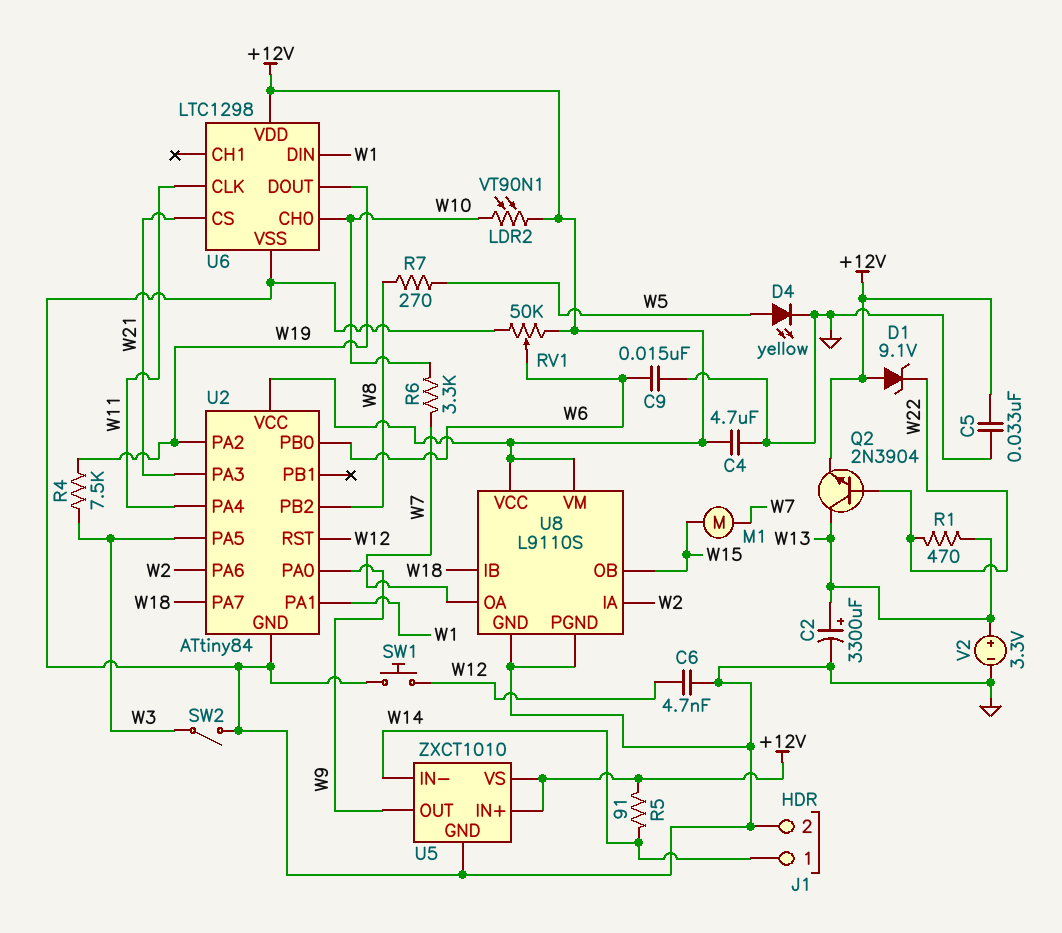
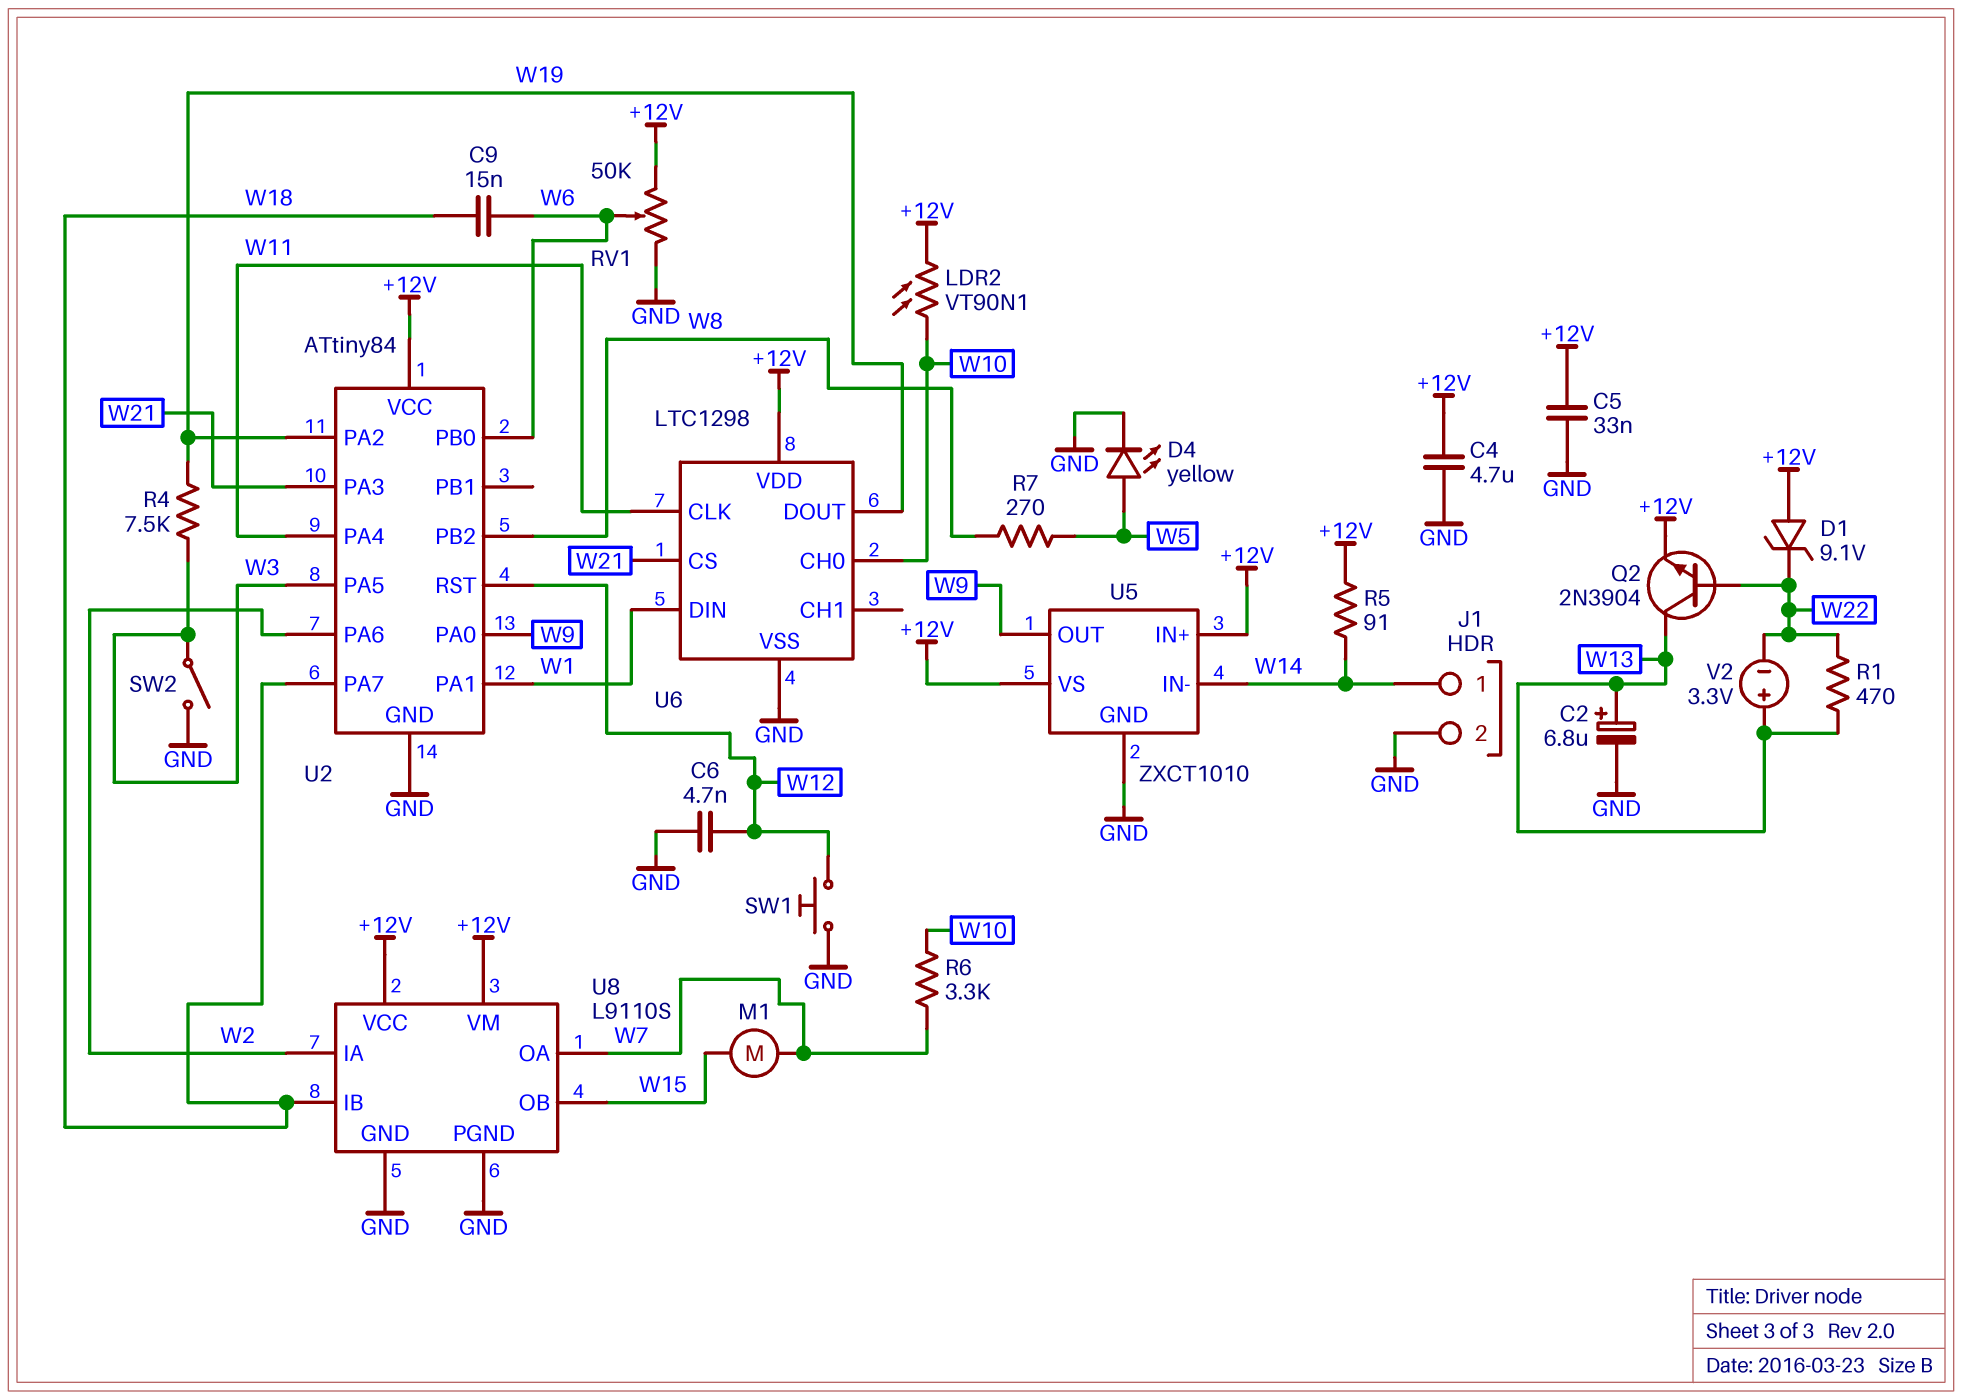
C2: 3300uF (plus W13, minus GND) -> 6.8uF (plus W13, minus GND)
C9: 15nF (GND, W6) -> 15nF (W6, W18)
V2: 3.3V (plus W13, minus GND) -> 3.3V (plus W13, minus W22)

